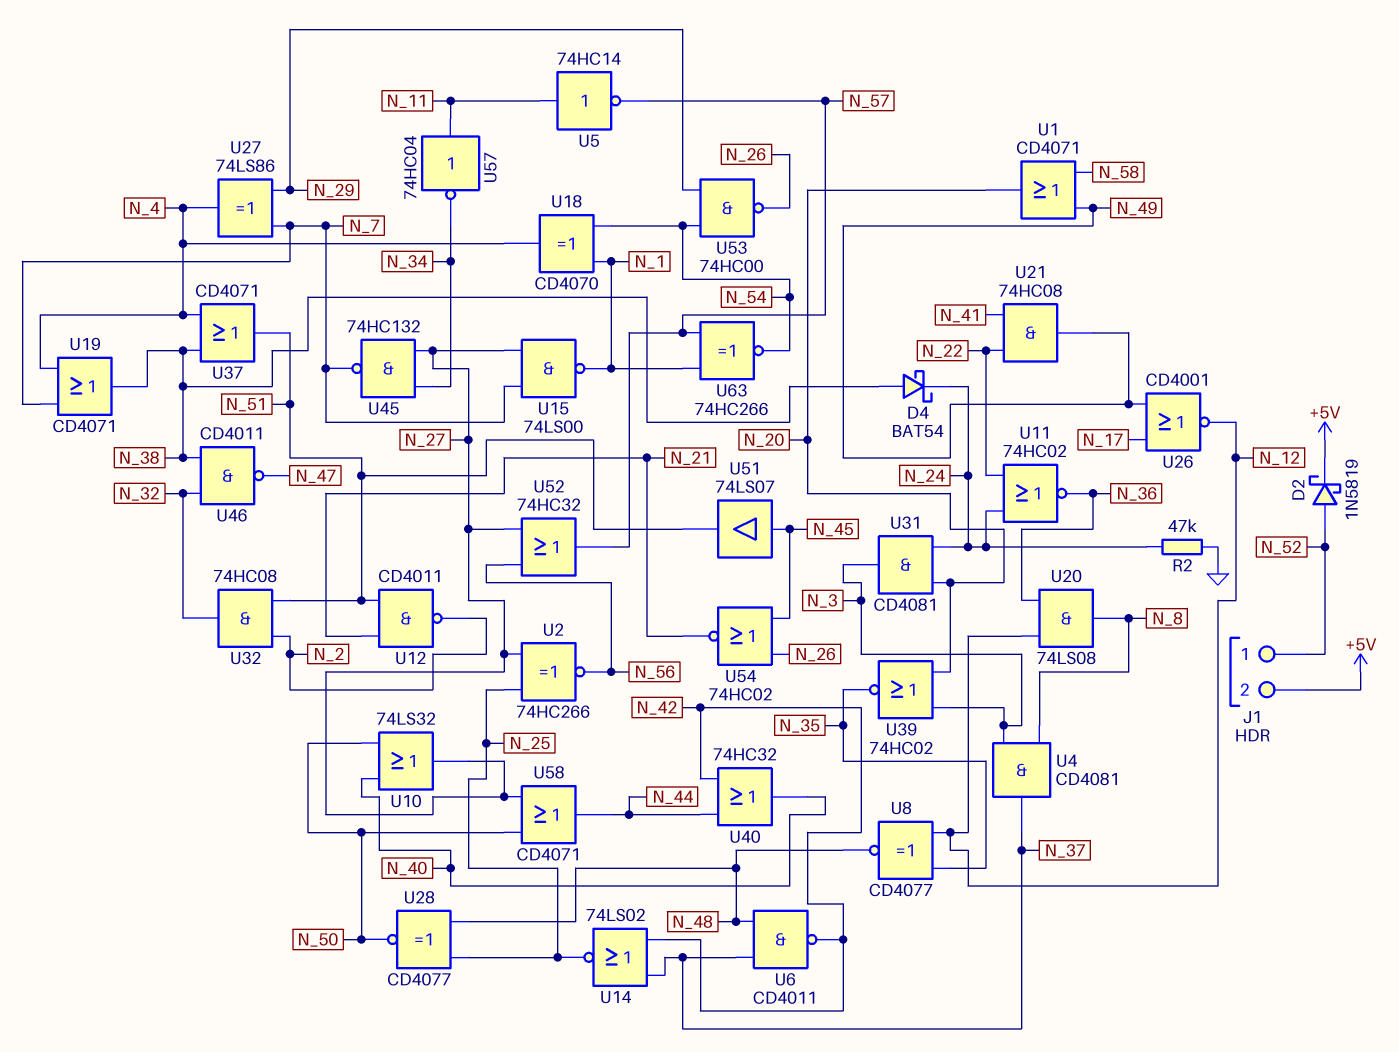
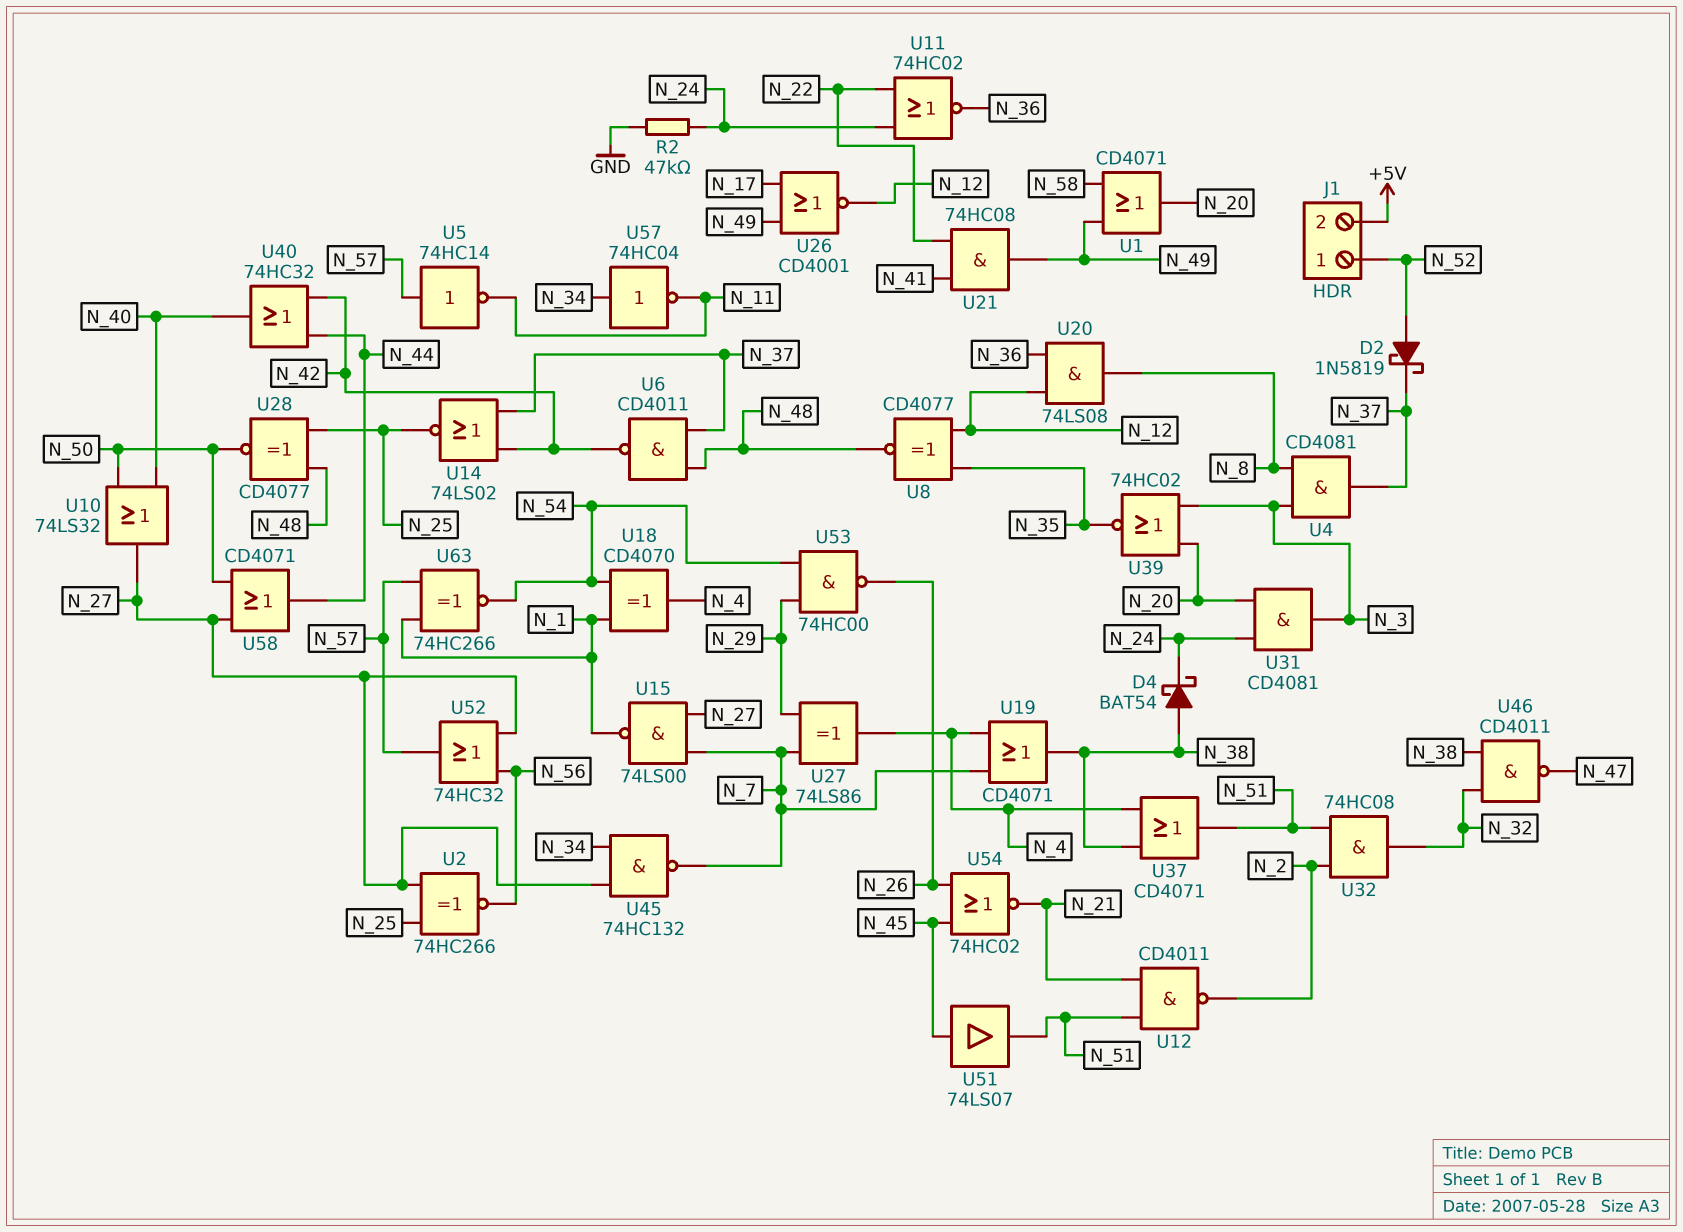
D2: schottky 1N5819 (A N_52, K +5V) -> schottky 1N5819 (A N_52, K N_37)
U5: NOT 74HC14 (in N_11, out N_57) -> NOT 74HC14 (in N_57, out N_11)
U57: NOT 74HC04 (in N_11, out N_34) -> NOT 74HC04 (in N_34, out N_11)

